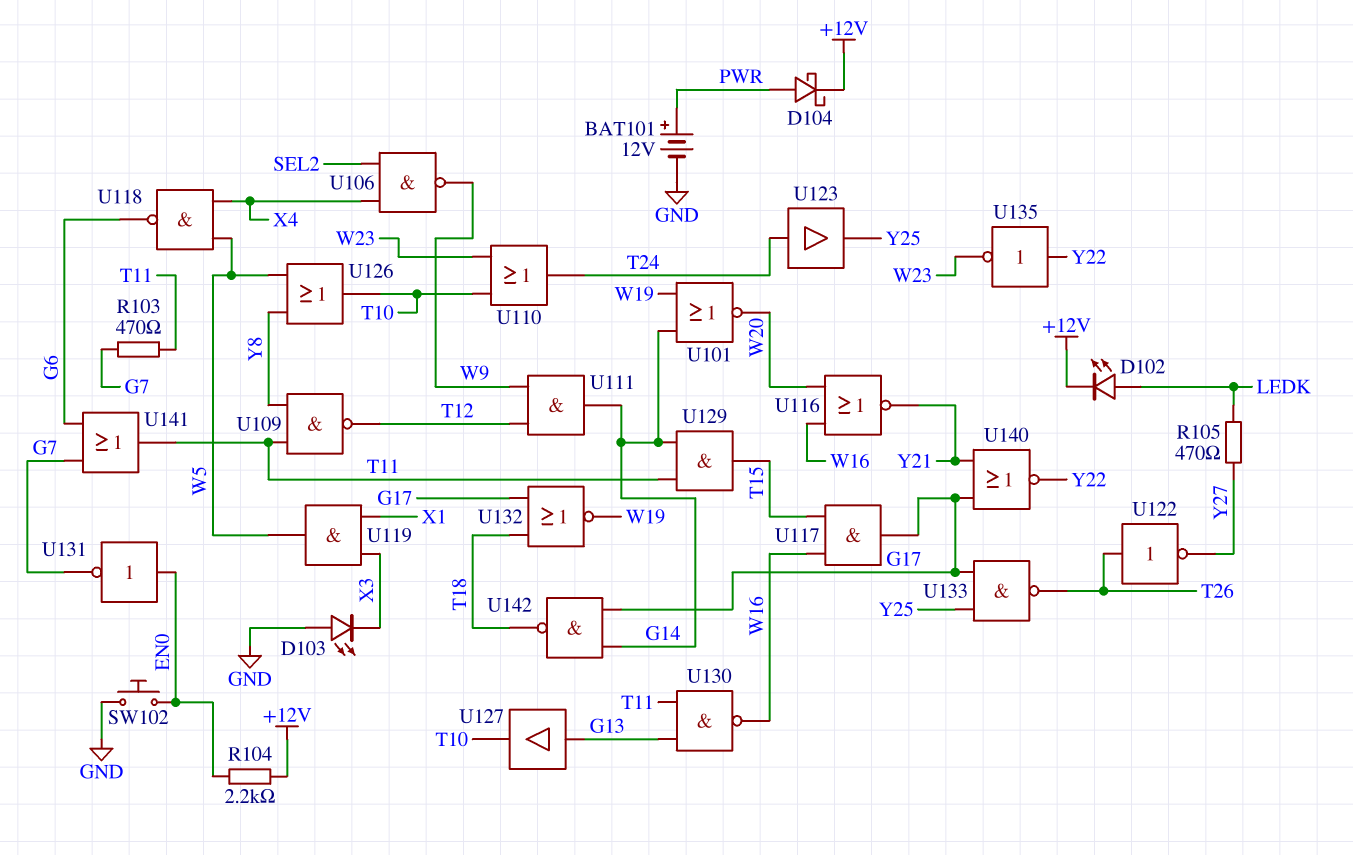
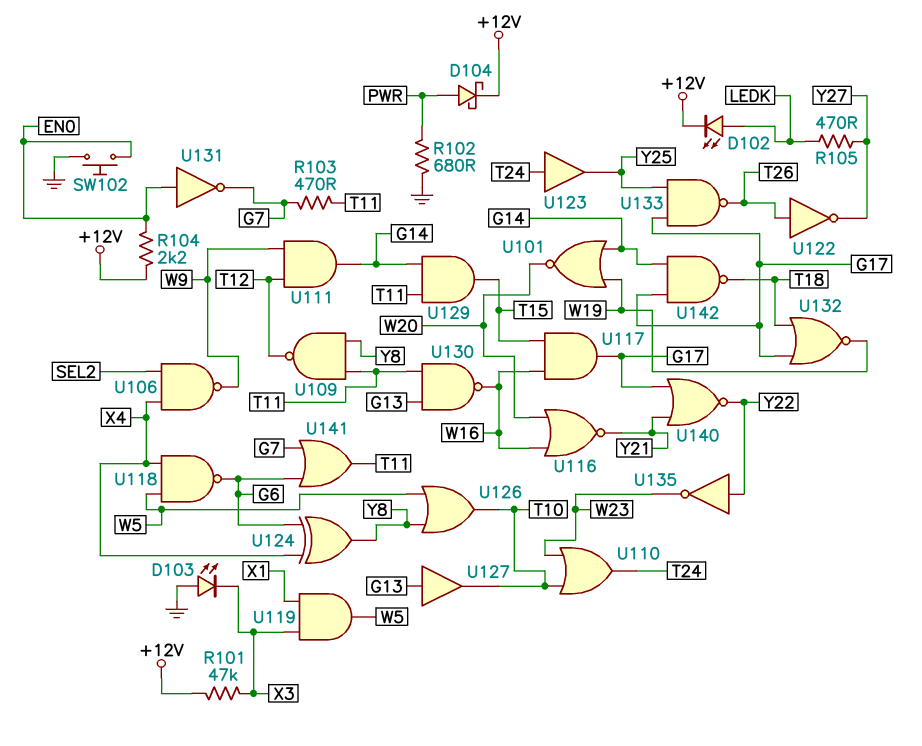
BAT101: 12V (plus PWR, minus GND) -> none
R101: none -> 47k (+12V, X3)
R102: none -> 680 (GND, PWR)
U124: none -> XOR (in G6, in X4, out Y8)

